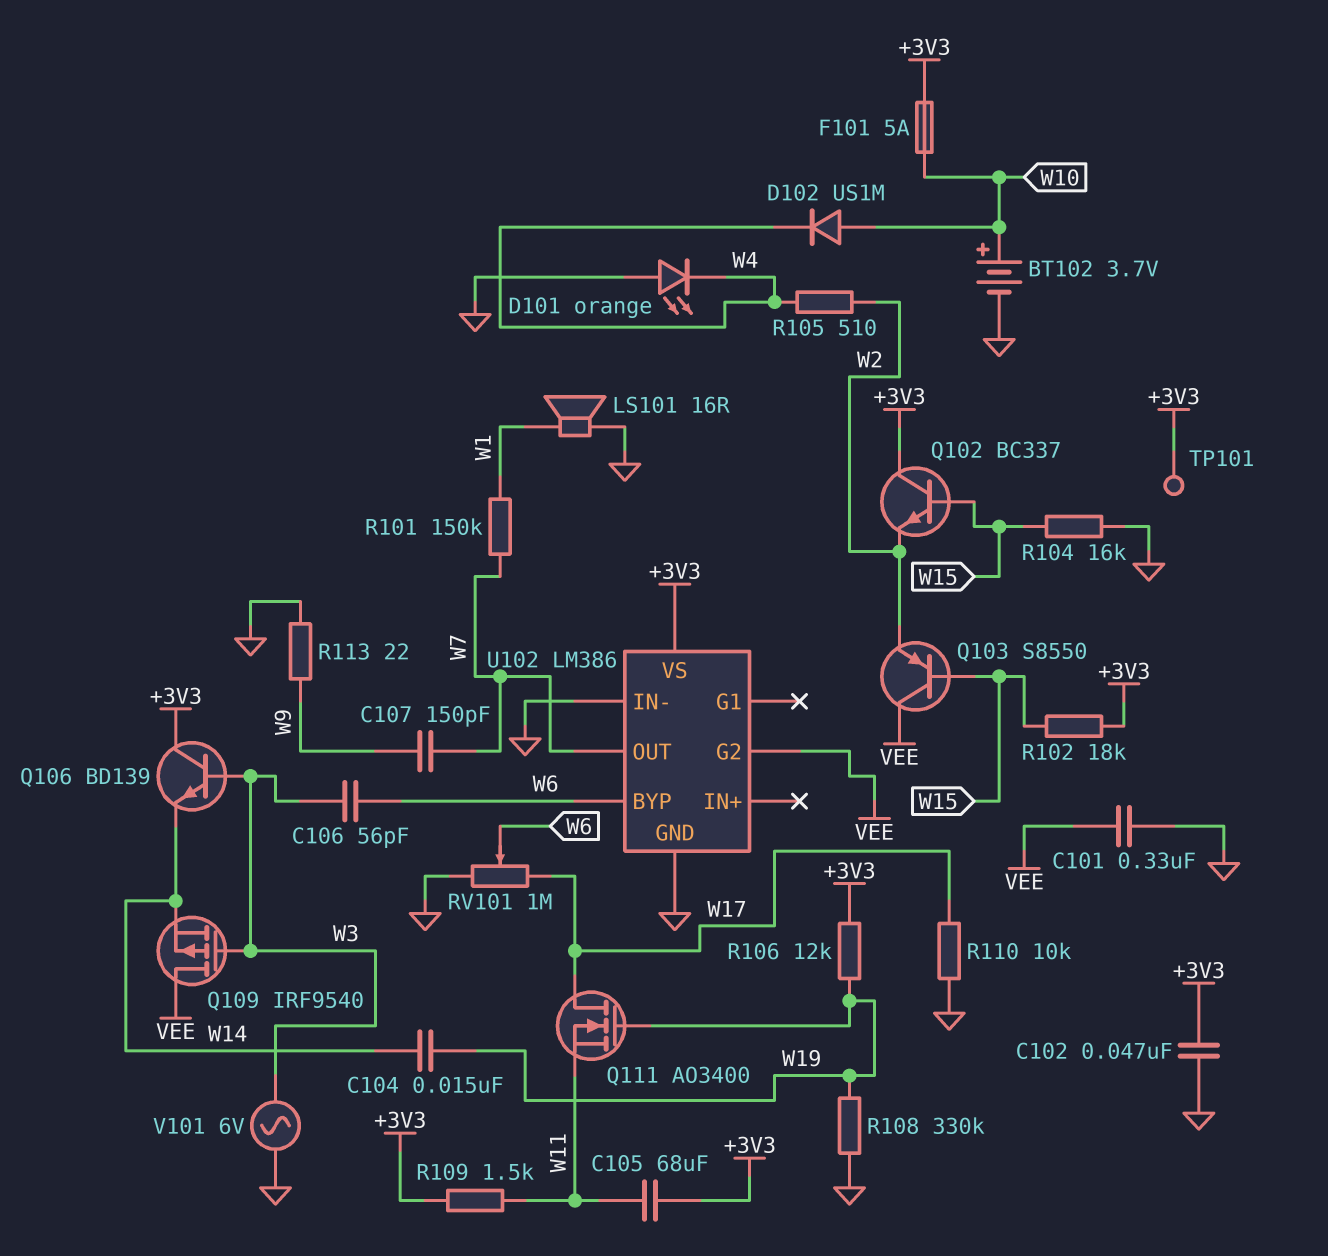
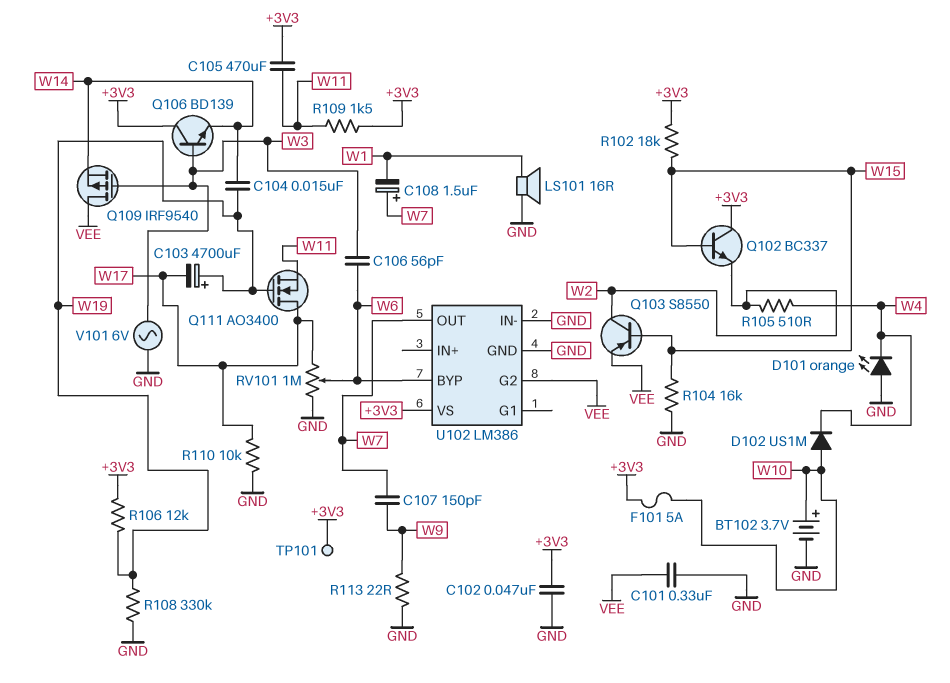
C103: none -> 4700uF (plus W19, minus W17)
C105: 68uF (+3V3, W11) -> 470uF (+3V3, W11)
C108: none -> 1.5uF (plus W7, minus W1)
Q103: PNP S8550 (B W15, C VEE, E W2) -> PNP S8550 (B W15, C W2, E VEE)
R101: 150k (W1, W7) -> none

